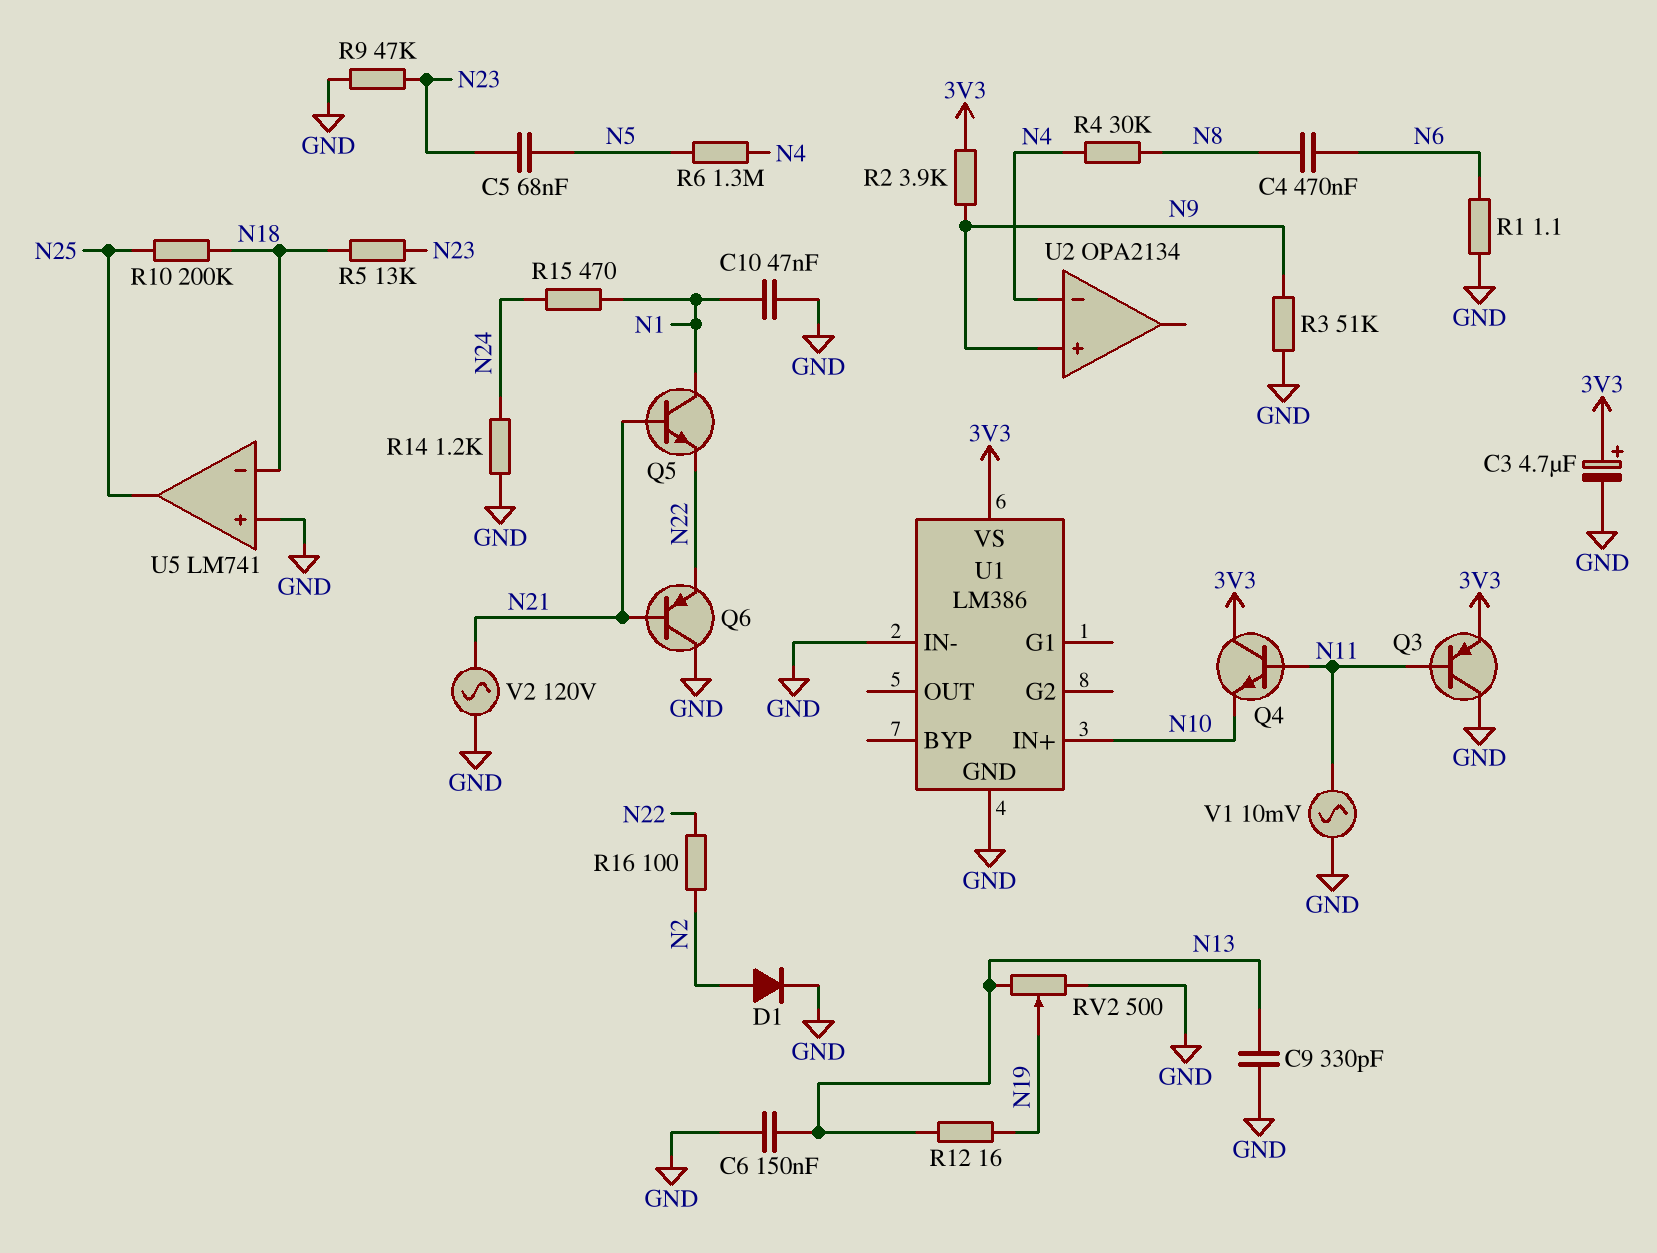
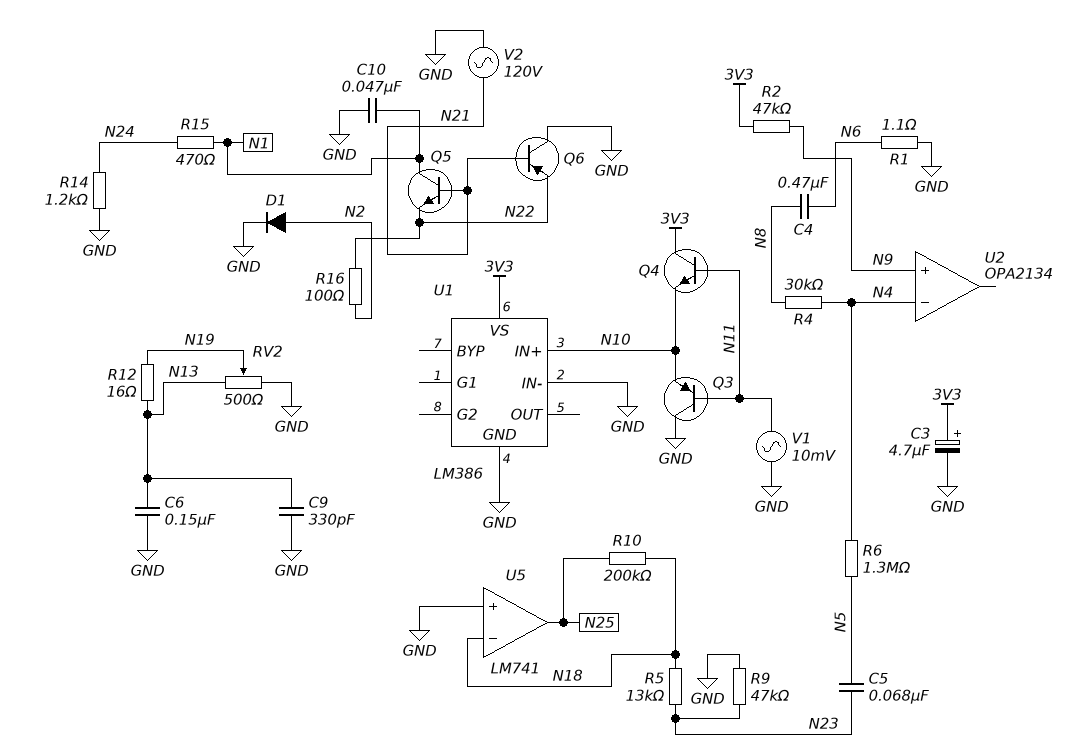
Q3: PNP (B N11, C GND, E 3V3) -> PNP (B N11, C GND, E N10)
R2: 3.9k (3V3, N9) -> 47k (3V3, N9)
R3: 51k (GND, N9) -> none

